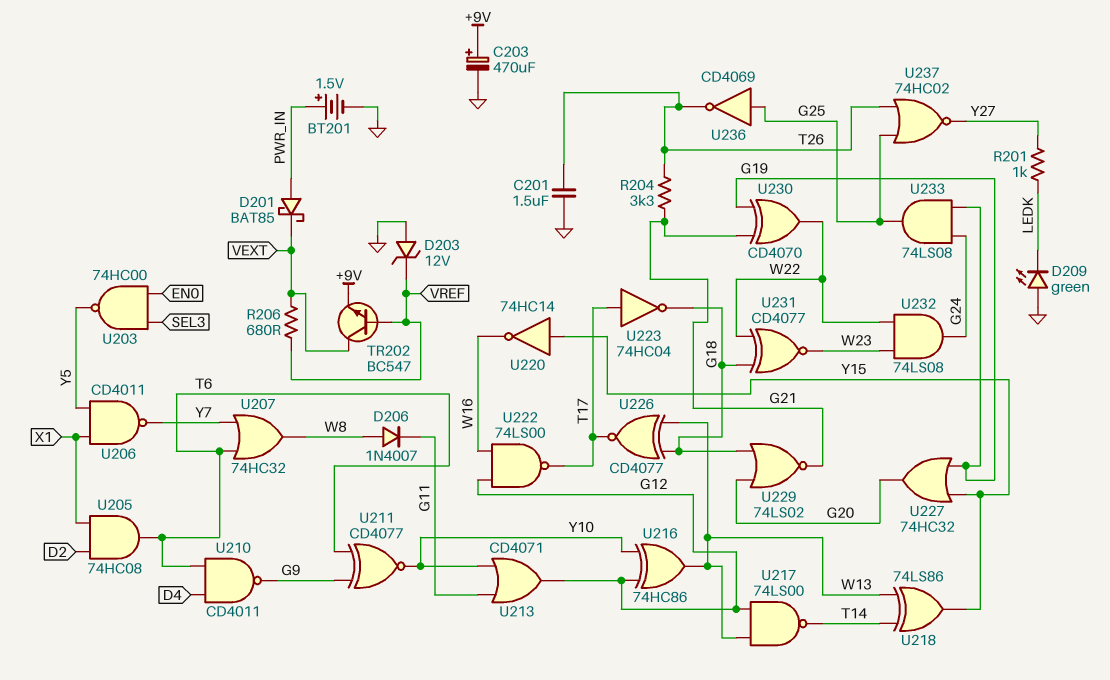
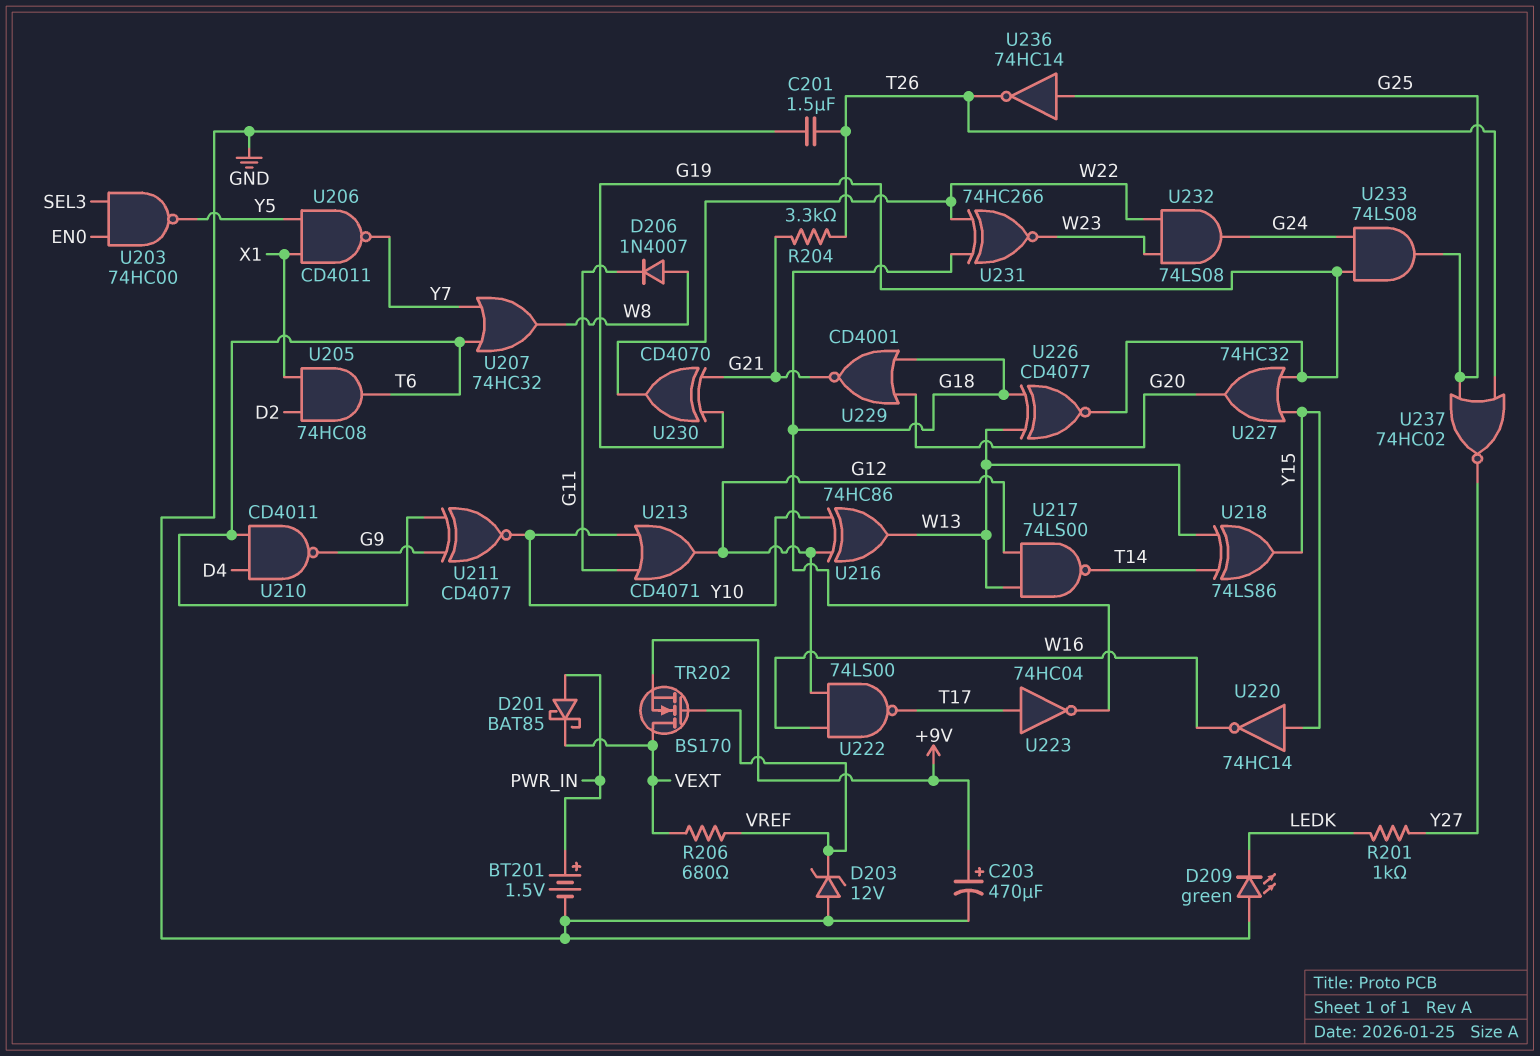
TR202: NPN BC547 (B VREF, C VEXT, E +9V) -> NMOS BS170 (G VREF, D VEXT, S +9V)
U226: XNOR CD4077 (in G18, in W13, out T17) -> XNOR CD4077 (in G18, in W13, out G19)
U229: NOR 74LS02 (in G18, in G20, out G21) -> NOR CD4001 (in G18, in G20, out G21)
U231: XNOR CD4077 (in G18, in W22, out W23) -> XNOR 74HC266 (in G18, in W22, out W23)
U236: NOT CD4069 (in G25, out T26) -> NOT 74HC14 (in G25, out T26)

